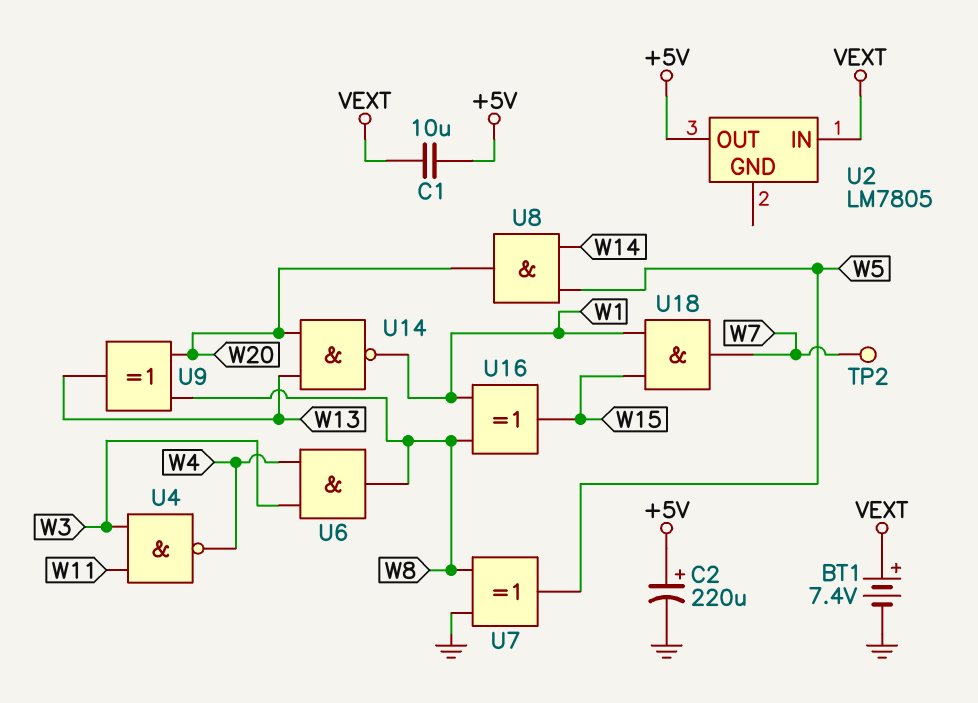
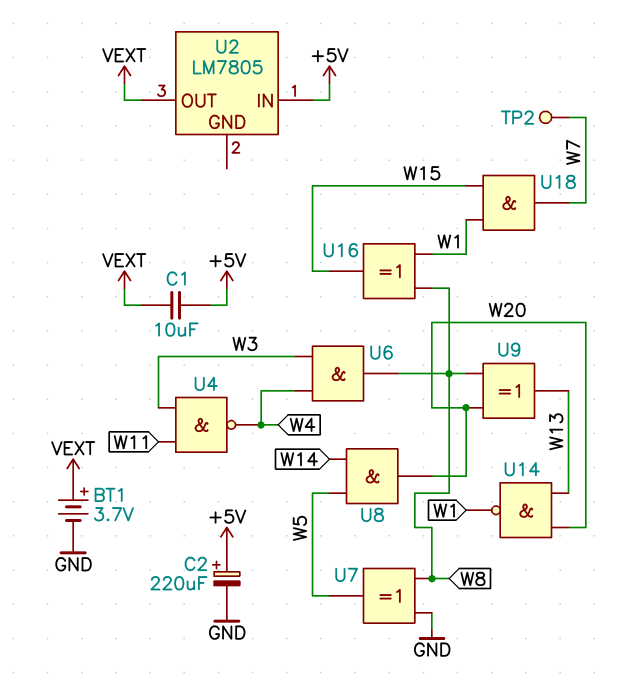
BT1: 7.4V (plus VEXT, minus GND) -> 3.7V (plus VEXT, minus GND)
U2 pin IN: VEXT -> +5V
U2 pin OUT: +5V -> VEXT

